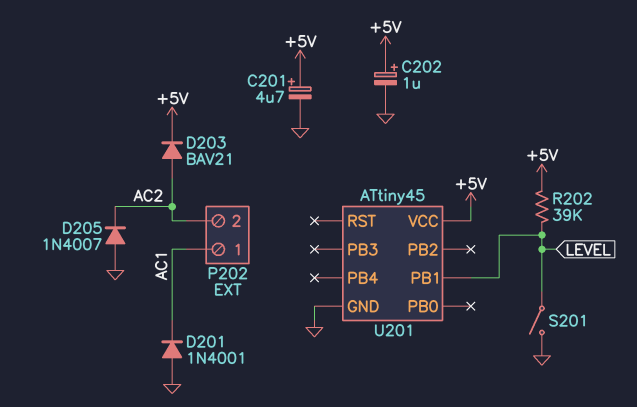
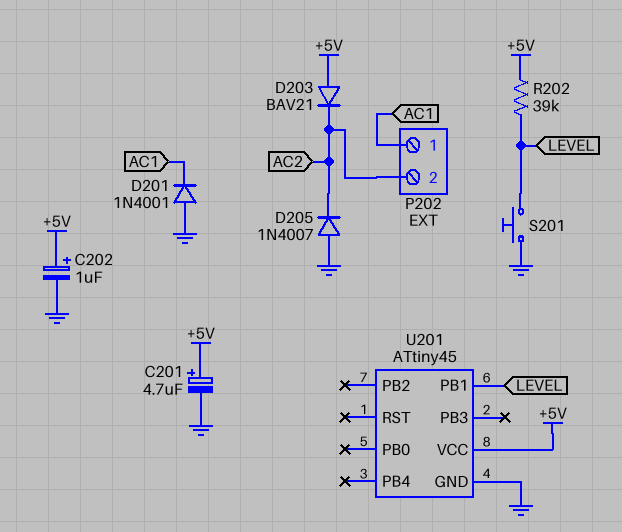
D203: diode BAV21 (A AC2, K +5V) -> diode BAV21 (A +5V, K AC2)
S201: switch (GND, LEVEL) -> button (GND, LEVEL)

